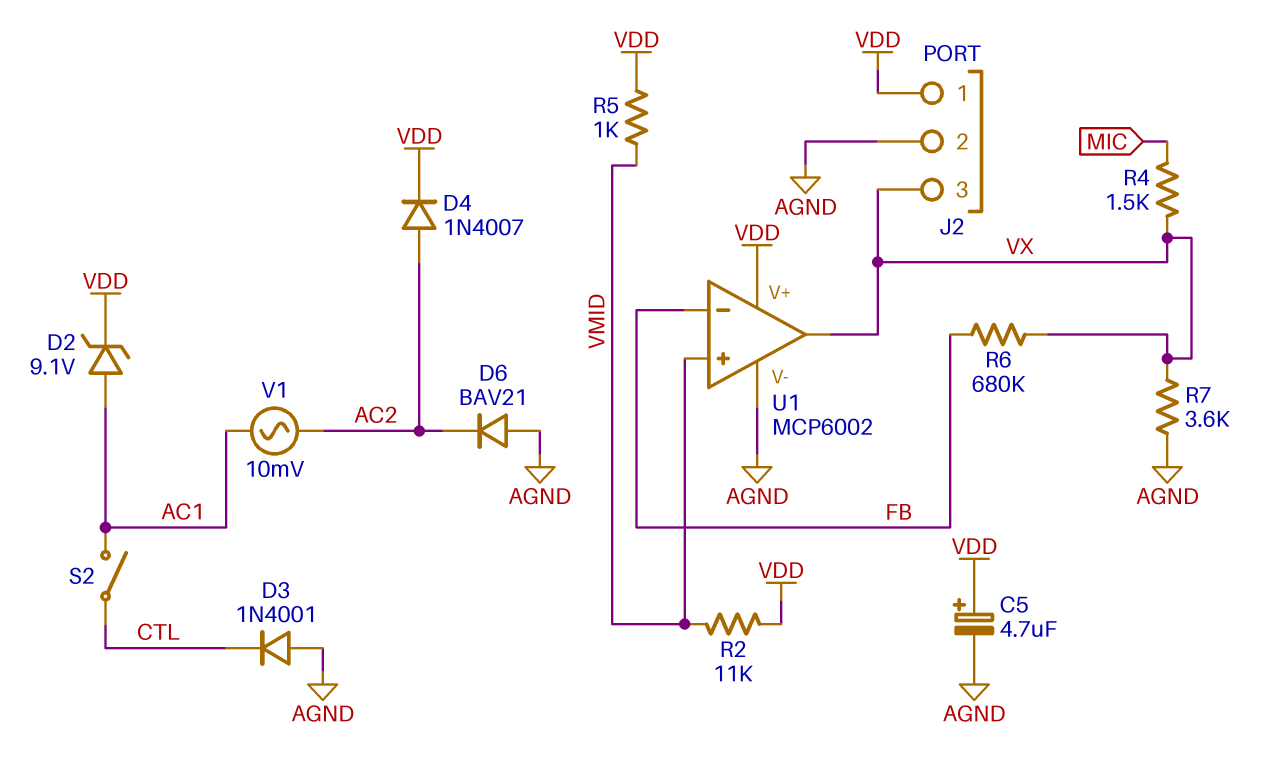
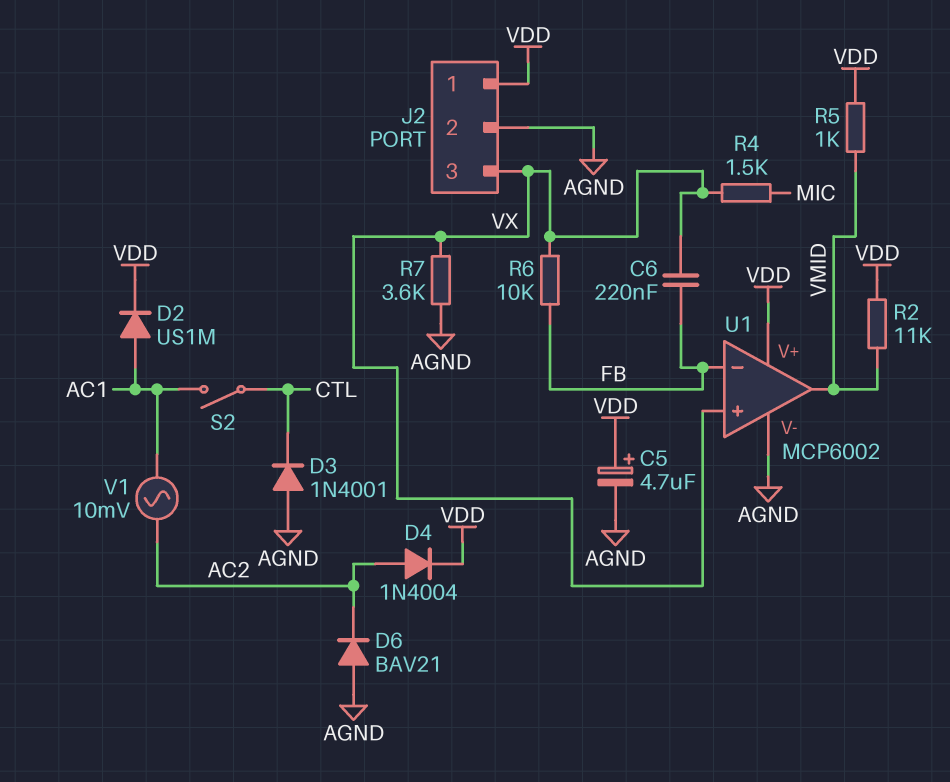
C6: none -> 220nF (FB, VX)
D2: zener 9.1V (A AC1, K VDD) -> diode US1M (A AC1, K VDD)
D4: diode 1N4007 (A AC2, K VDD) -> diode 1N4004 (A AC2, K VDD)
R6: 680k (FB, VX) -> 10k (FB, VX)
U1 pin in+: VMID -> VX
U1 pin out: VX -> VMID

